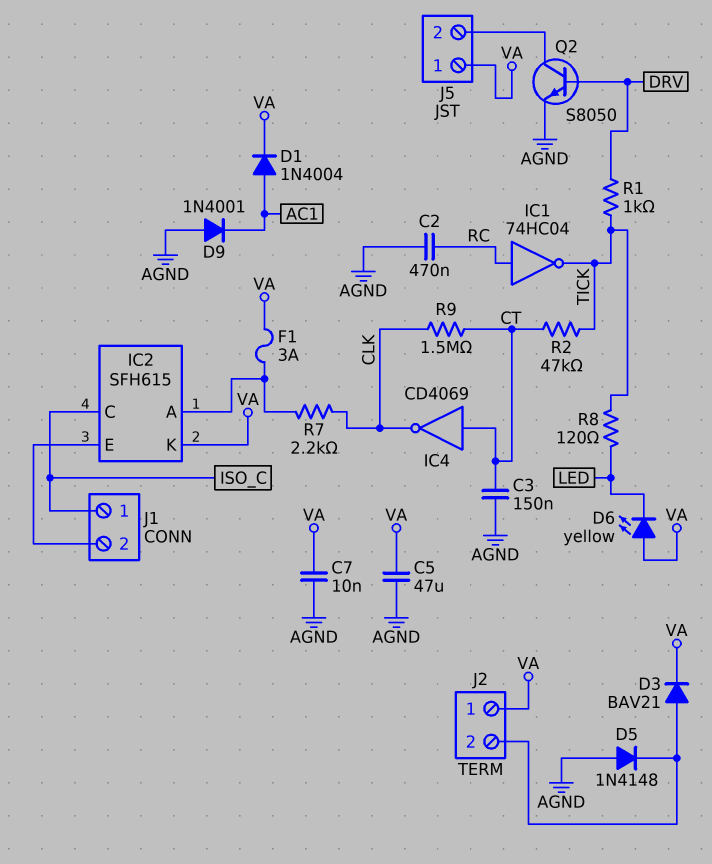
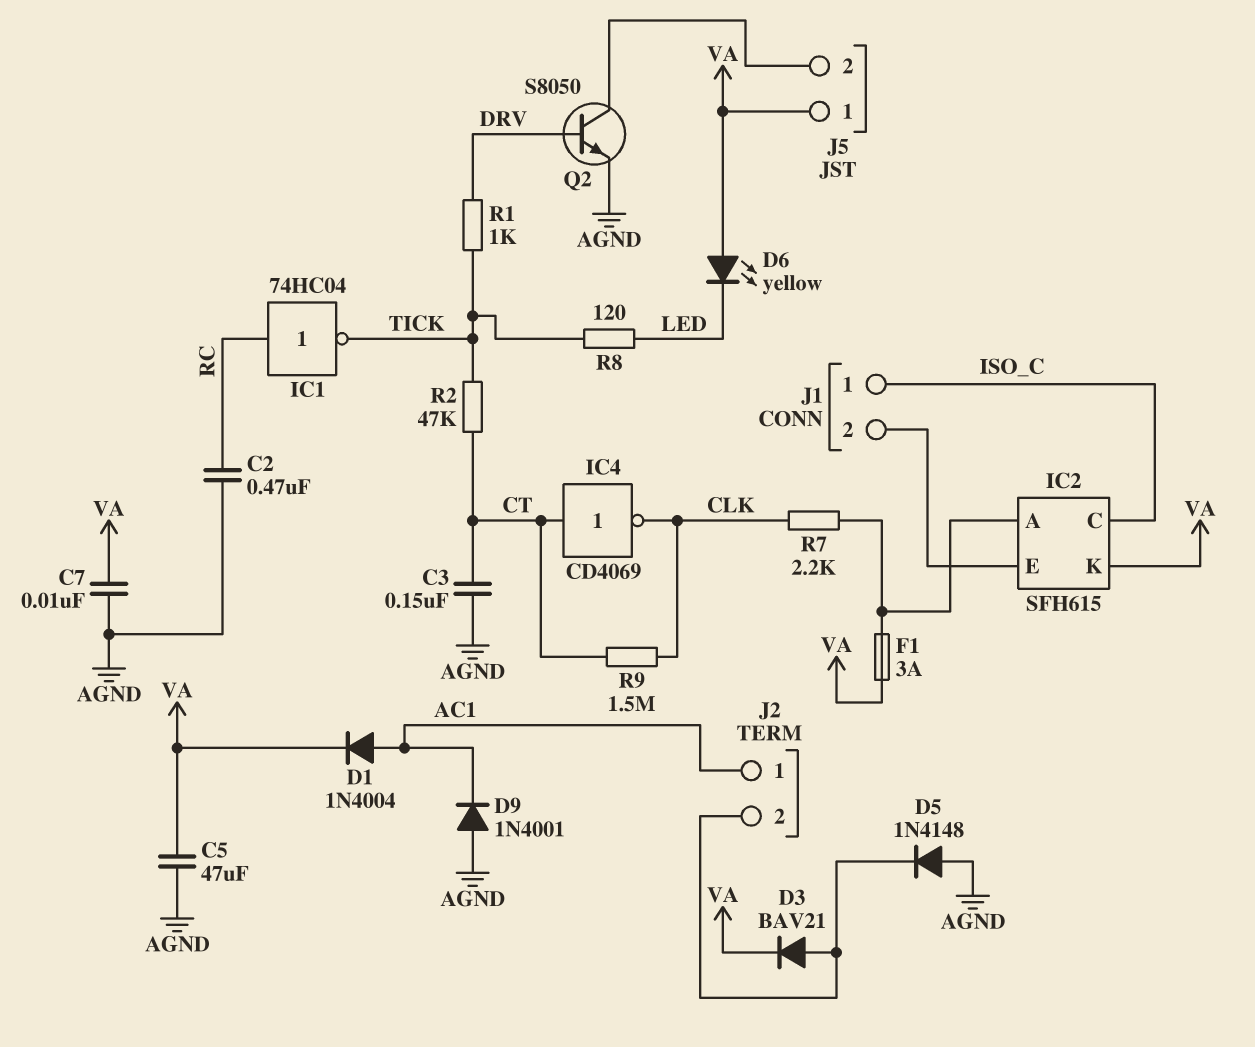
J2 pin 1: VA -> AC1

